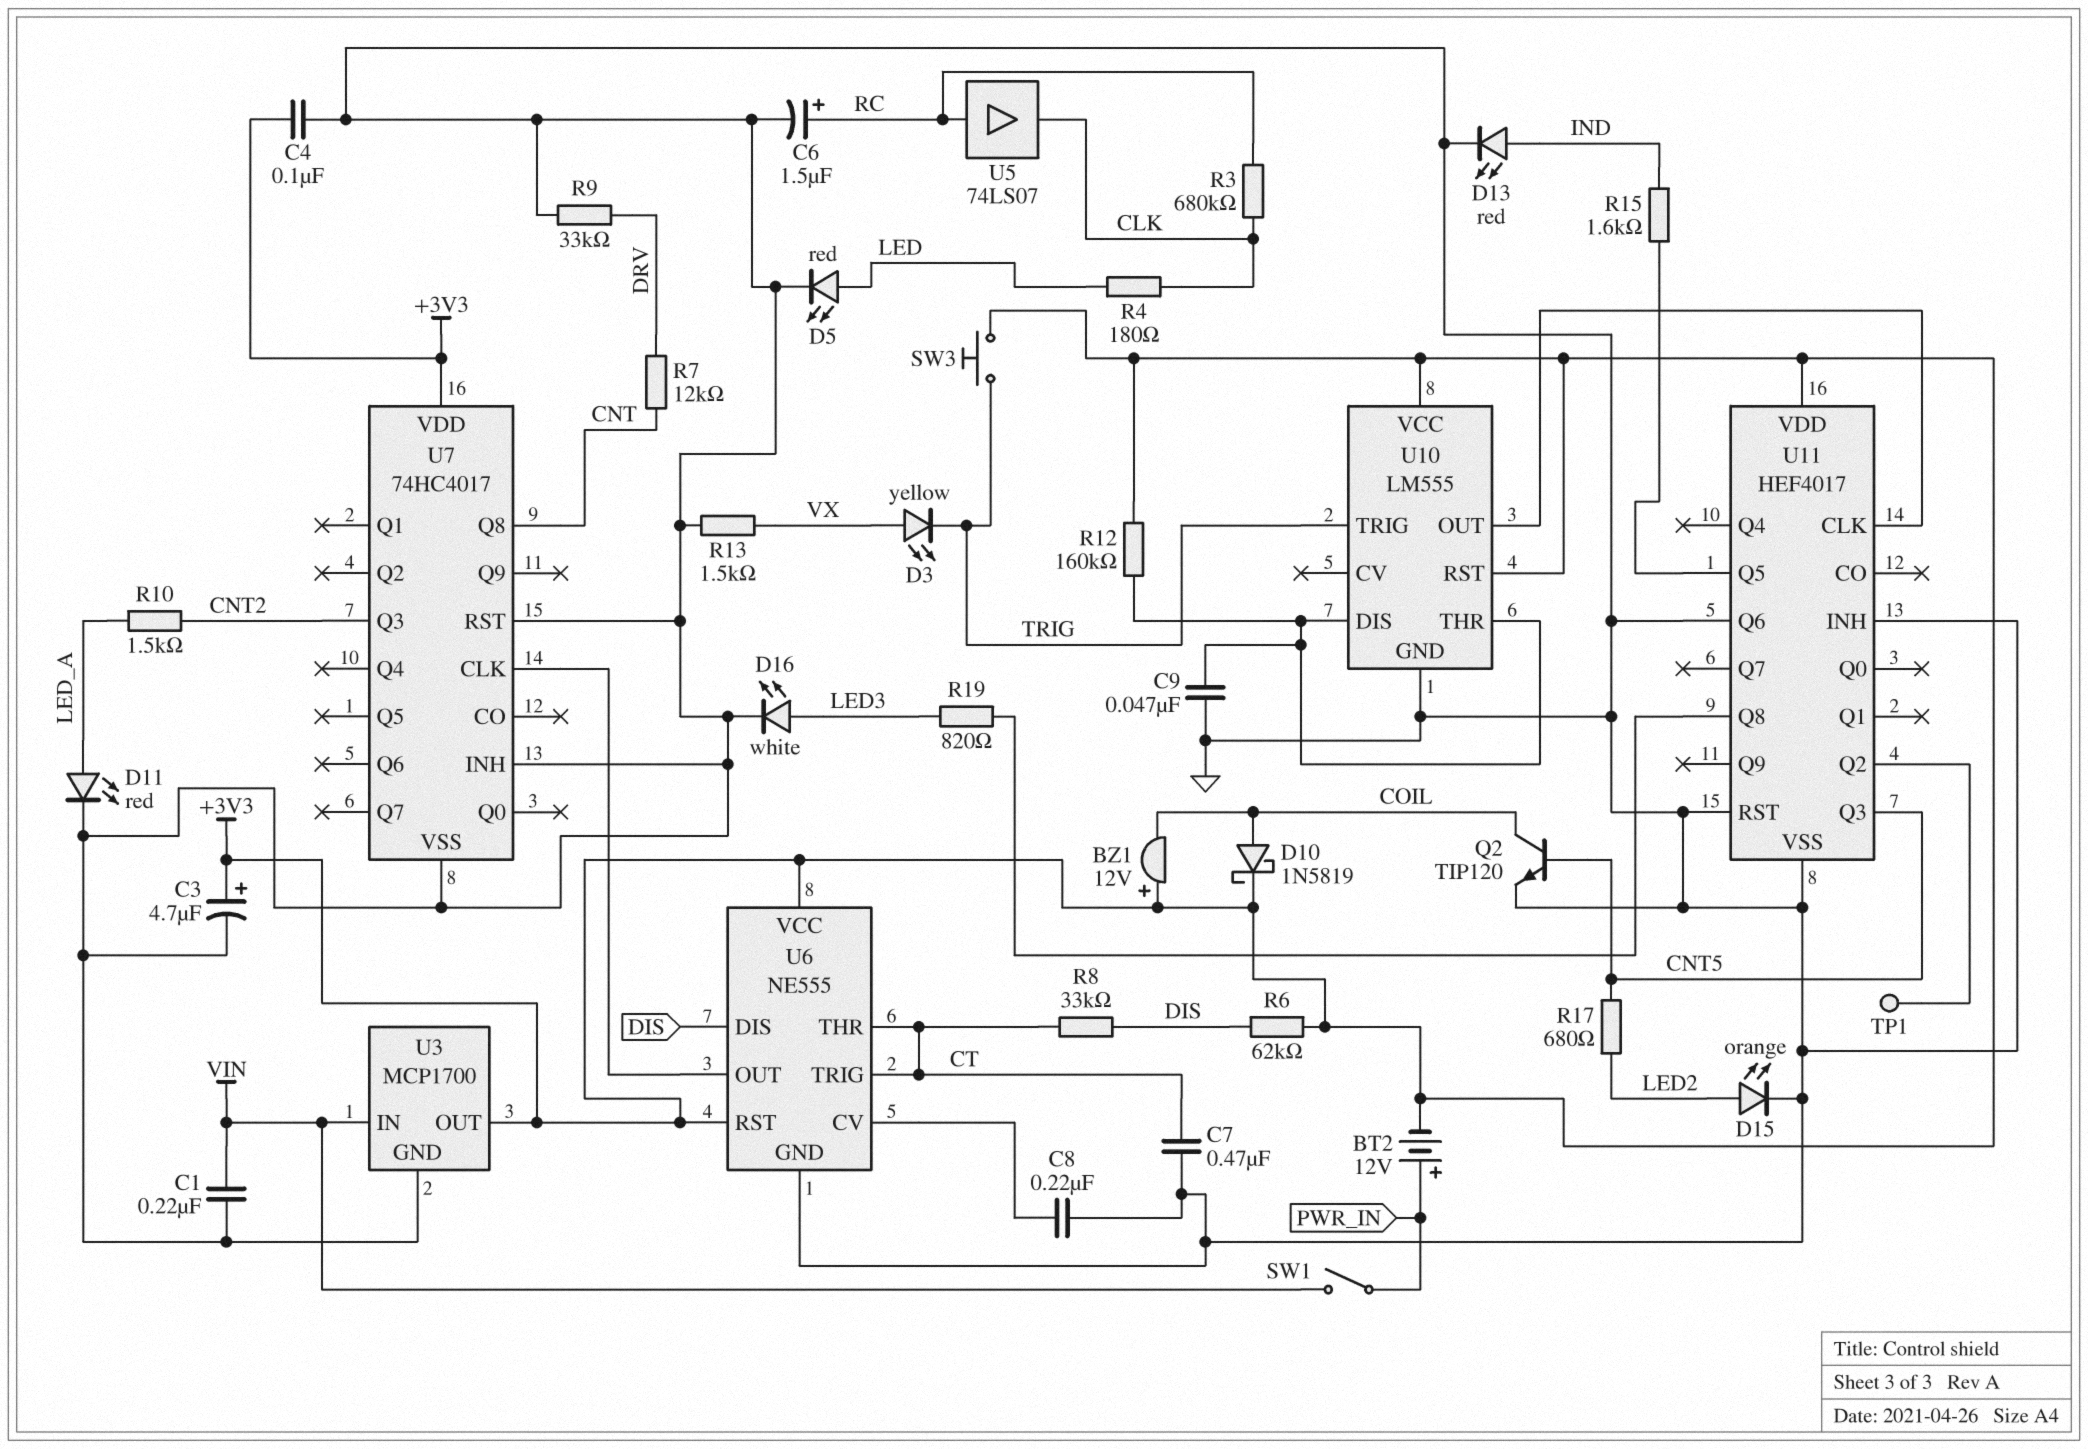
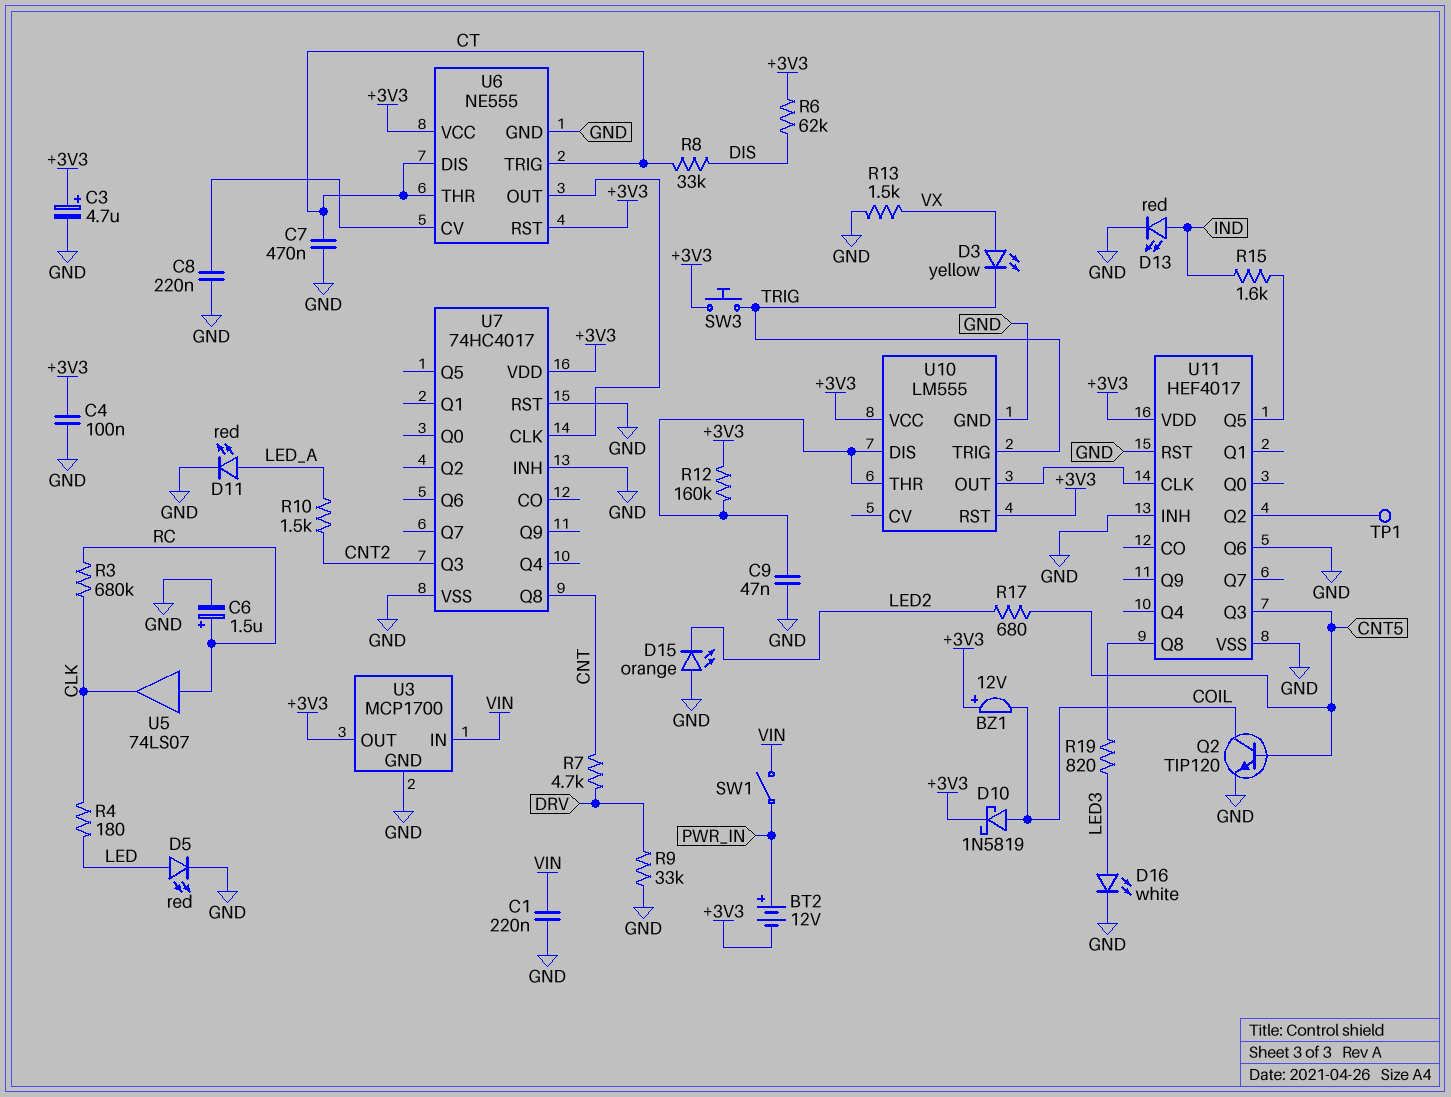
D15: LED orange (A LED2, K GND) -> LED orange (A GND, K LED2)
R7: 12k (CNT, DRV) -> 4.7k (CNT, DRV)
U6 pin DIS: DIS -> CT

